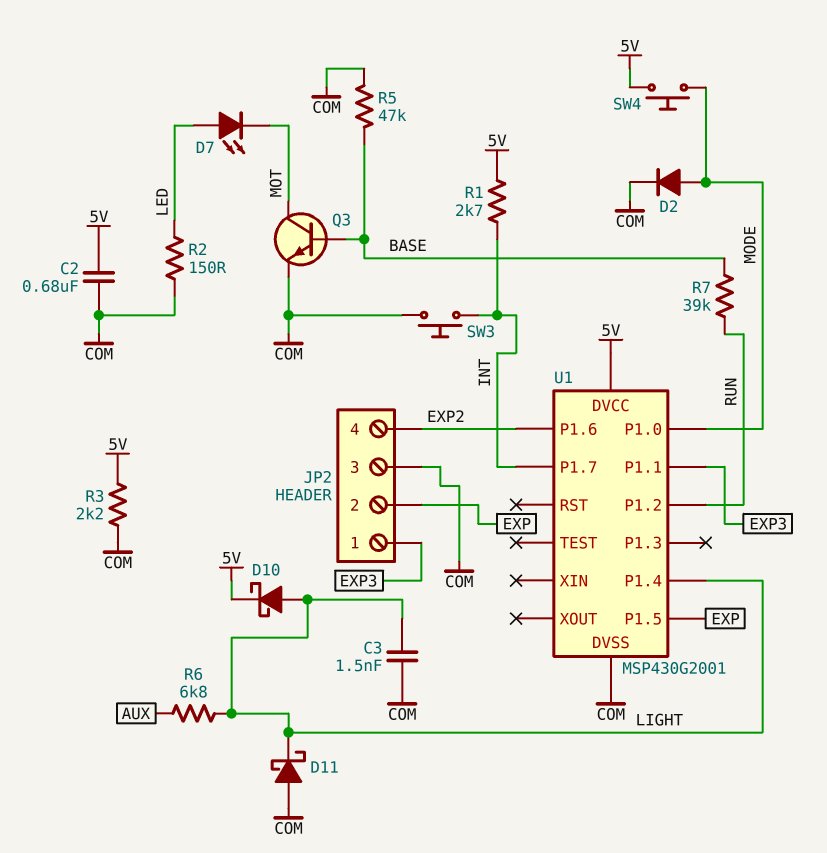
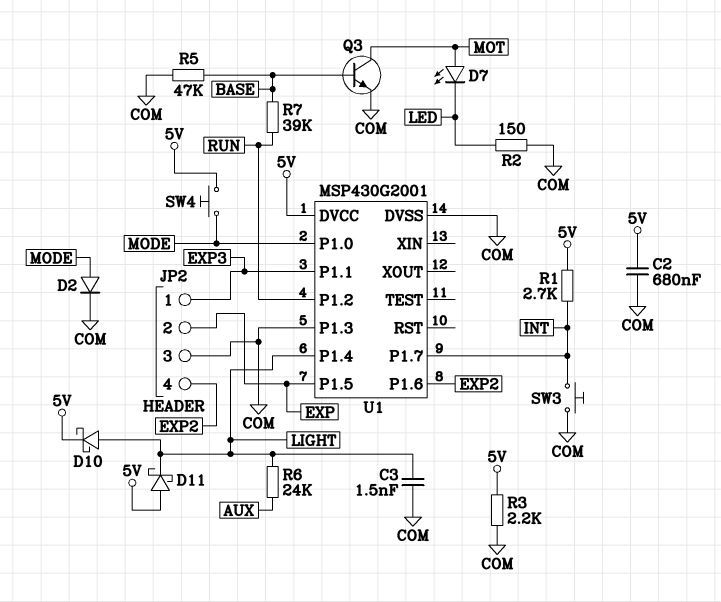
D7: LED (A LED, K MOT) -> LED (A MOT, K LED)
D11: schottky (A COM, K LIGHT) -> schottky (A 5V, K LIGHT)
R6: 6.8k (AUX, LIGHT) -> 24k (AUX, LIGHT)
U1 pin P1.3: none -> COM

